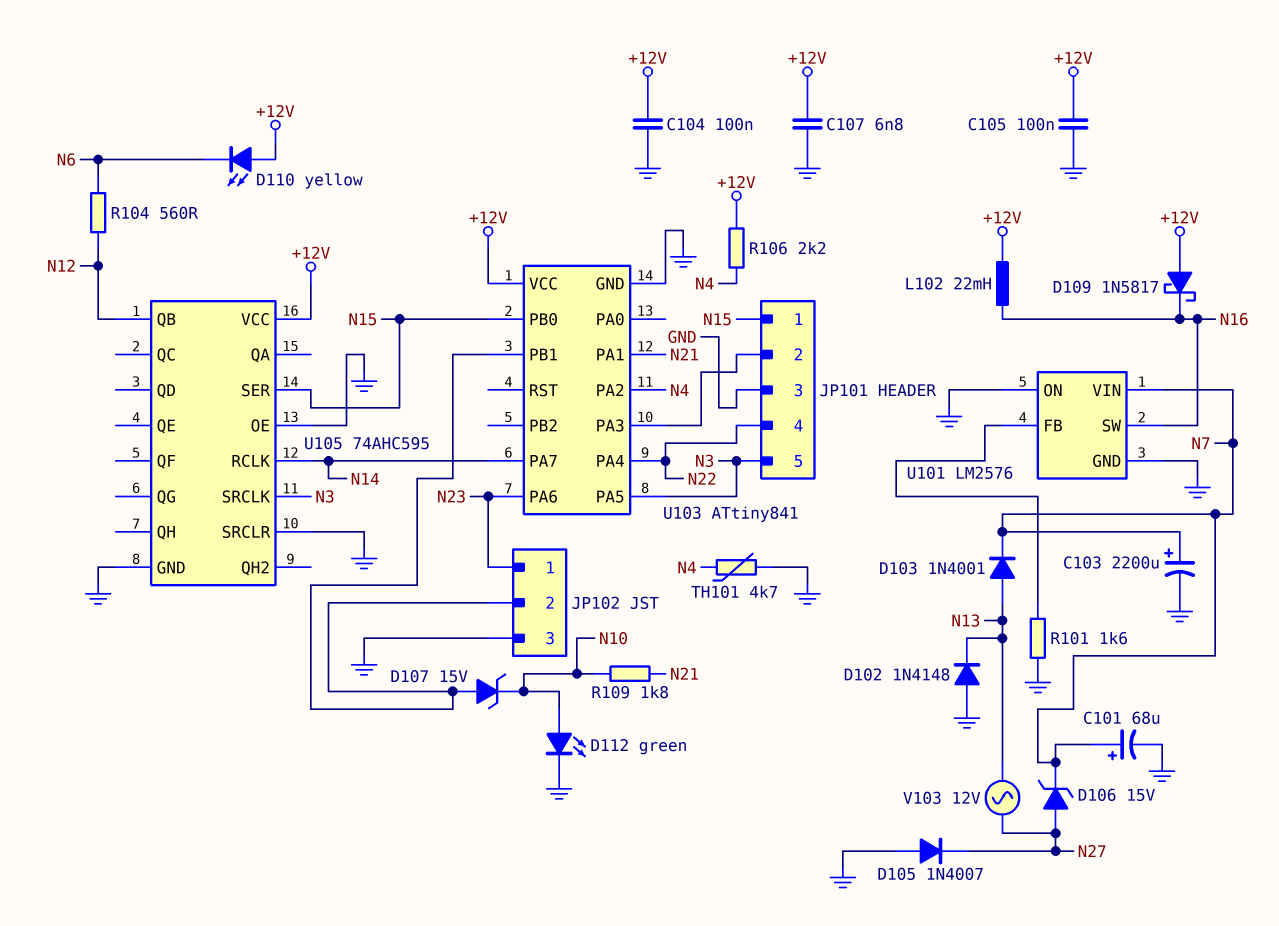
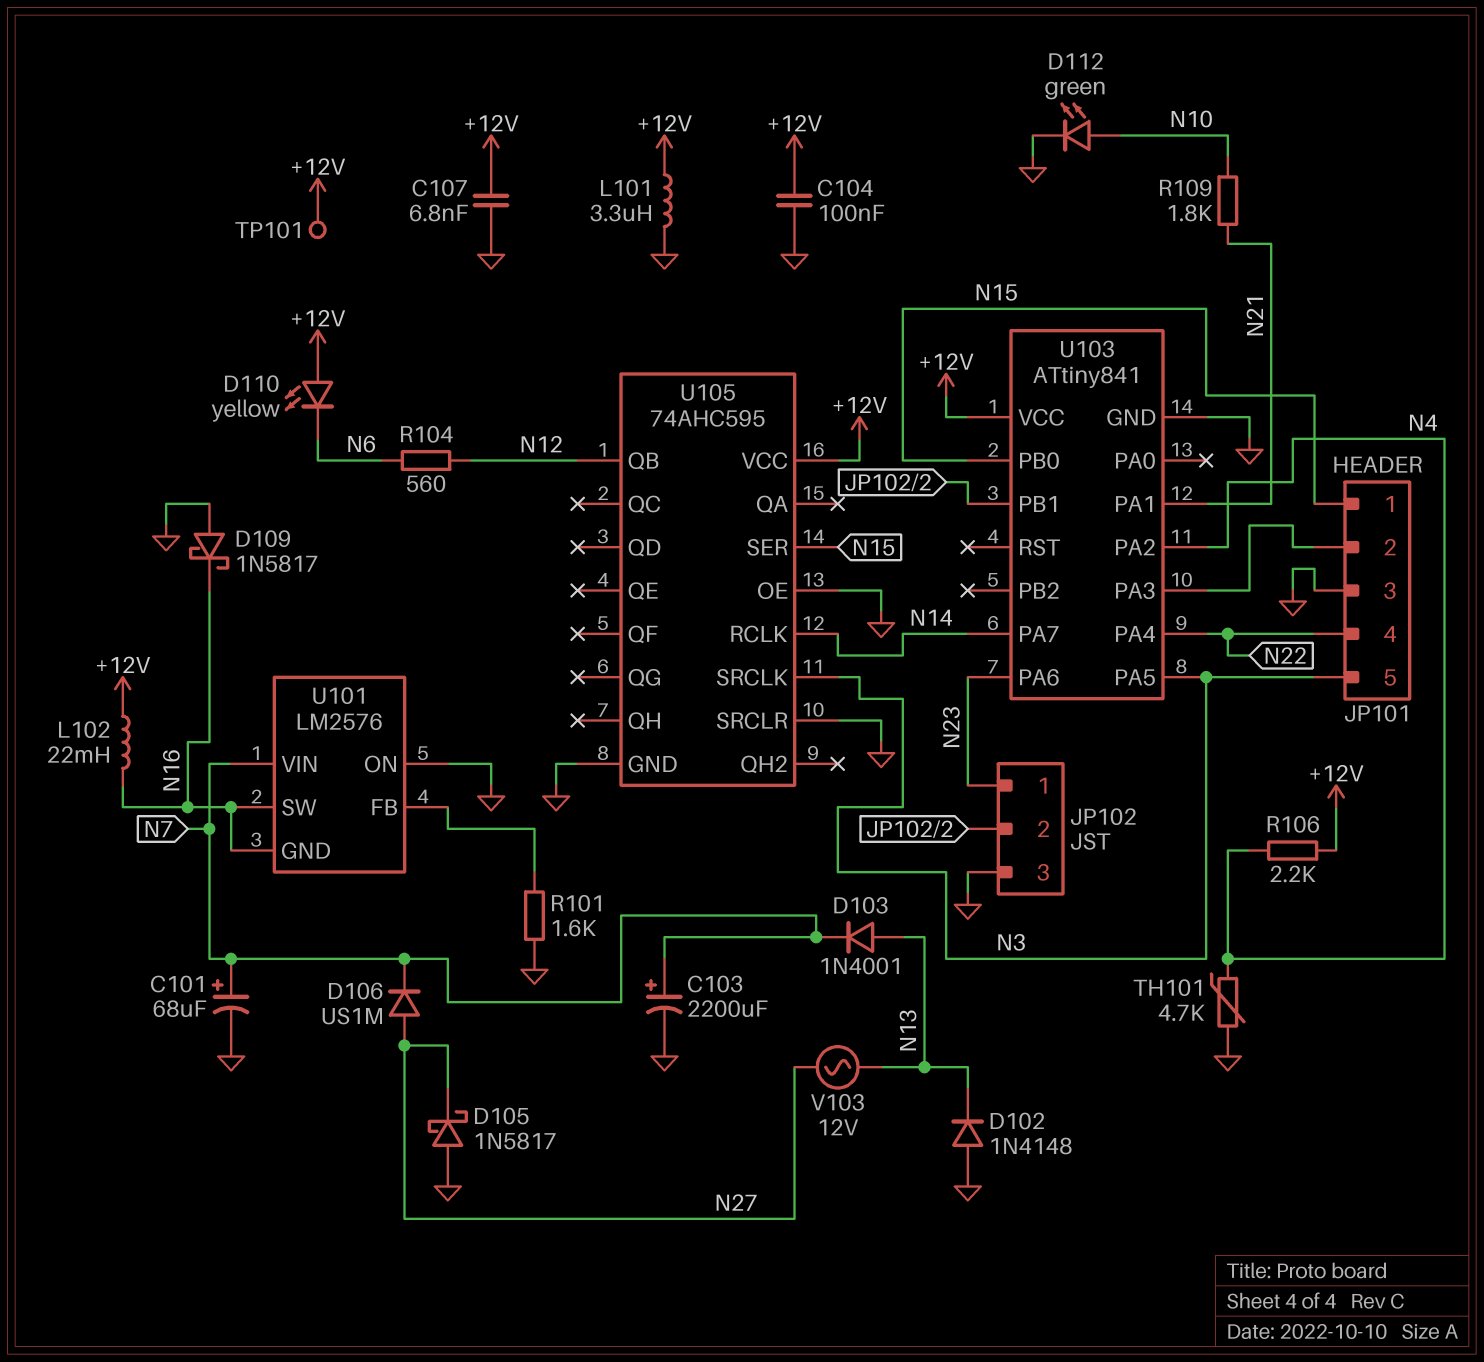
C105: 100nF (+12V, GND) -> none
D105: diode 1N4007 (A GND, K N27) -> schottky 1N5817 (A GND, K N27)
D106: zener 15V (A N27, K N7) -> diode US1M (A N27, K N7)
D107: zener 15V (A JP102/2, K N10) -> none
D109: schottky 1N5817 (A +12V, K N16) -> schottky 1N5817 (A GND, K N16)
L101: none -> 3.3uH (+12V, GND)
TP101: none -> test point (+12V)
U101 pin GND: GND -> N16

